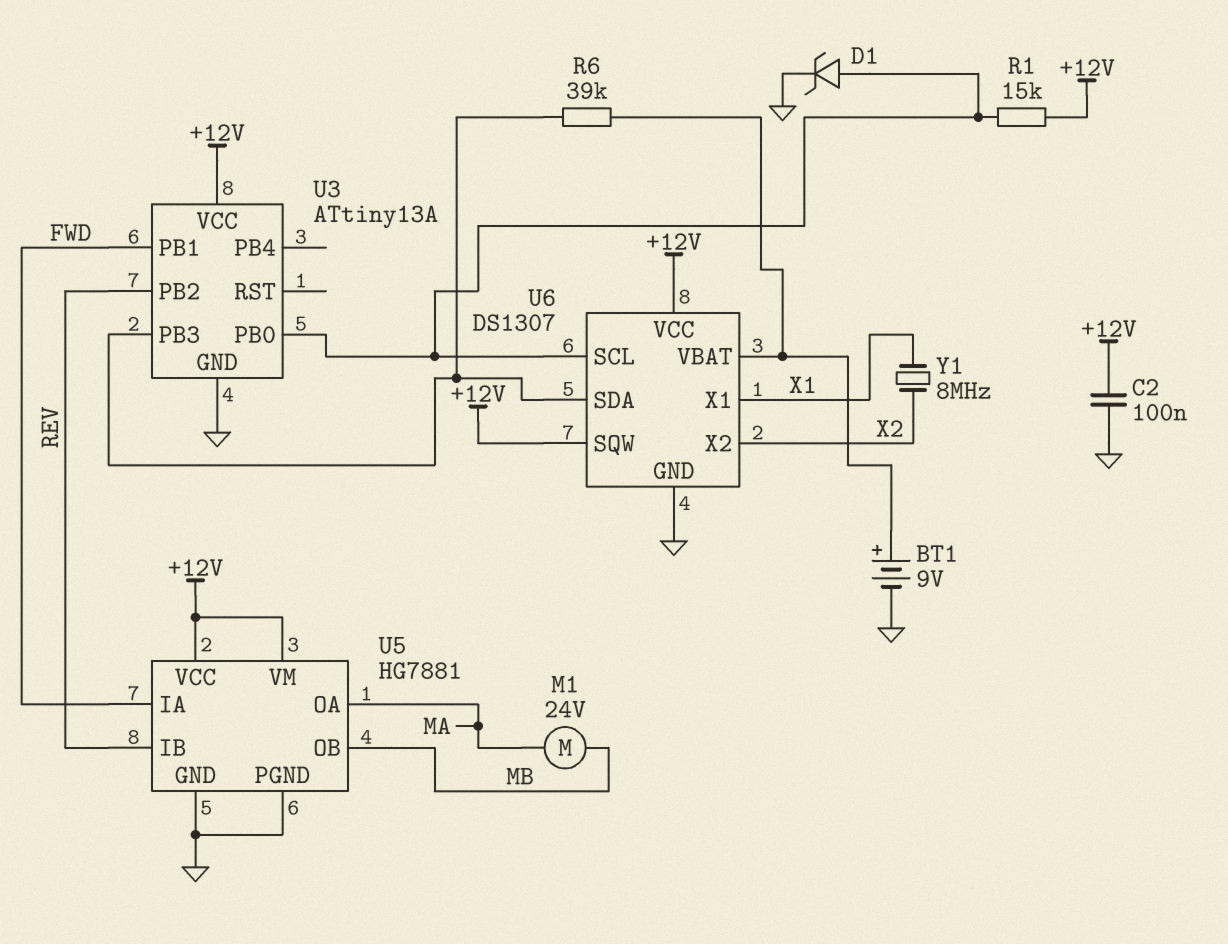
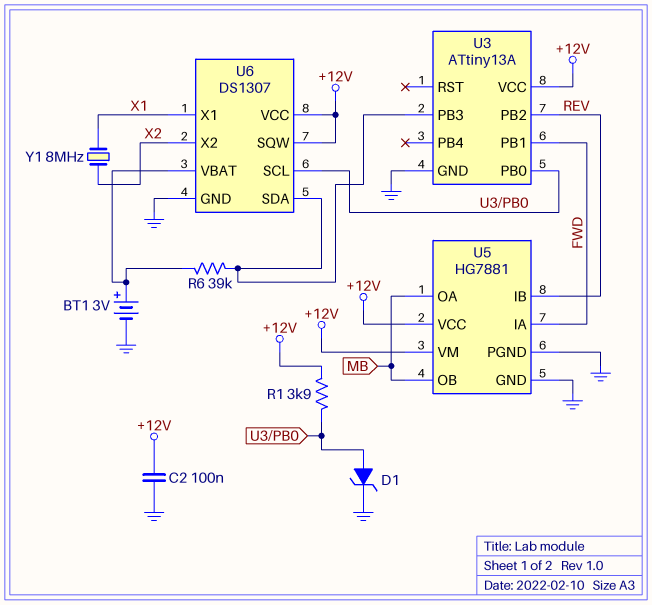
BT1: 9V (plus U6/VBAT, minus GND) -> 3V (plus U6/VBAT, minus GND)
M1: motor 24V (MA, MB) -> none
R1: 15k (+12V, U3/PB0) -> 3.9k (+12V, U3/PB0)
U5 pin OA: MA -> MB

